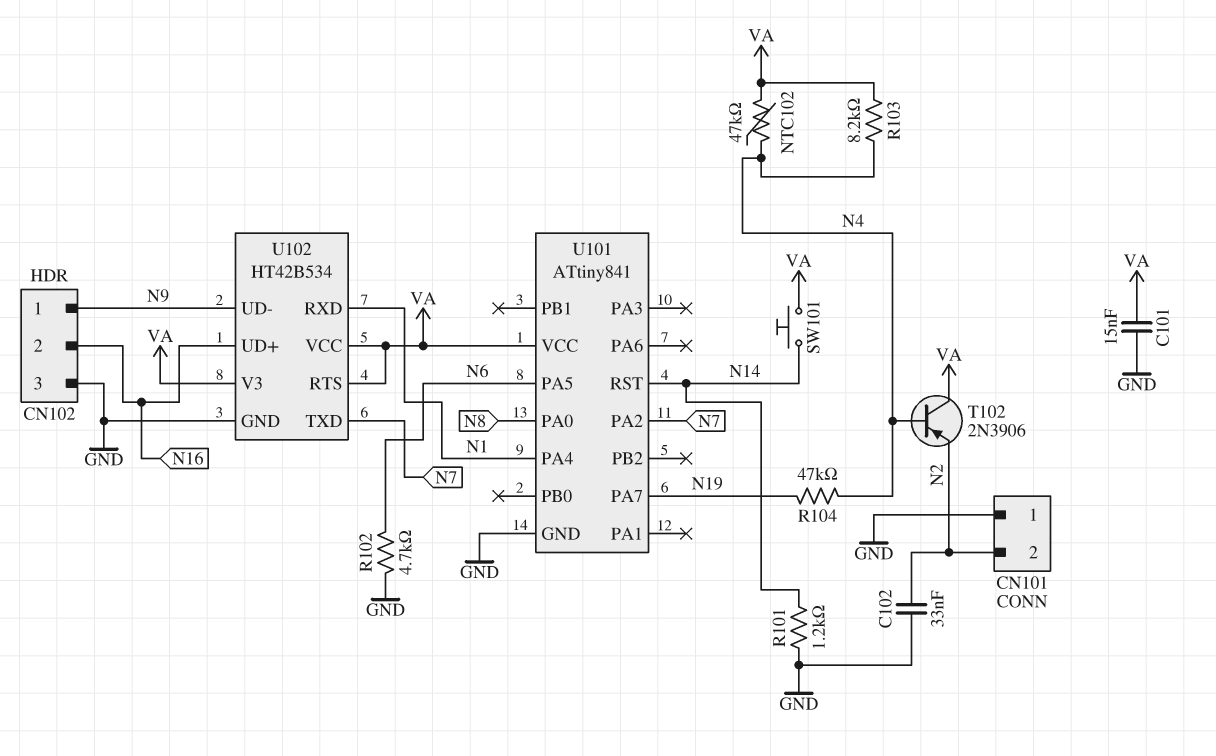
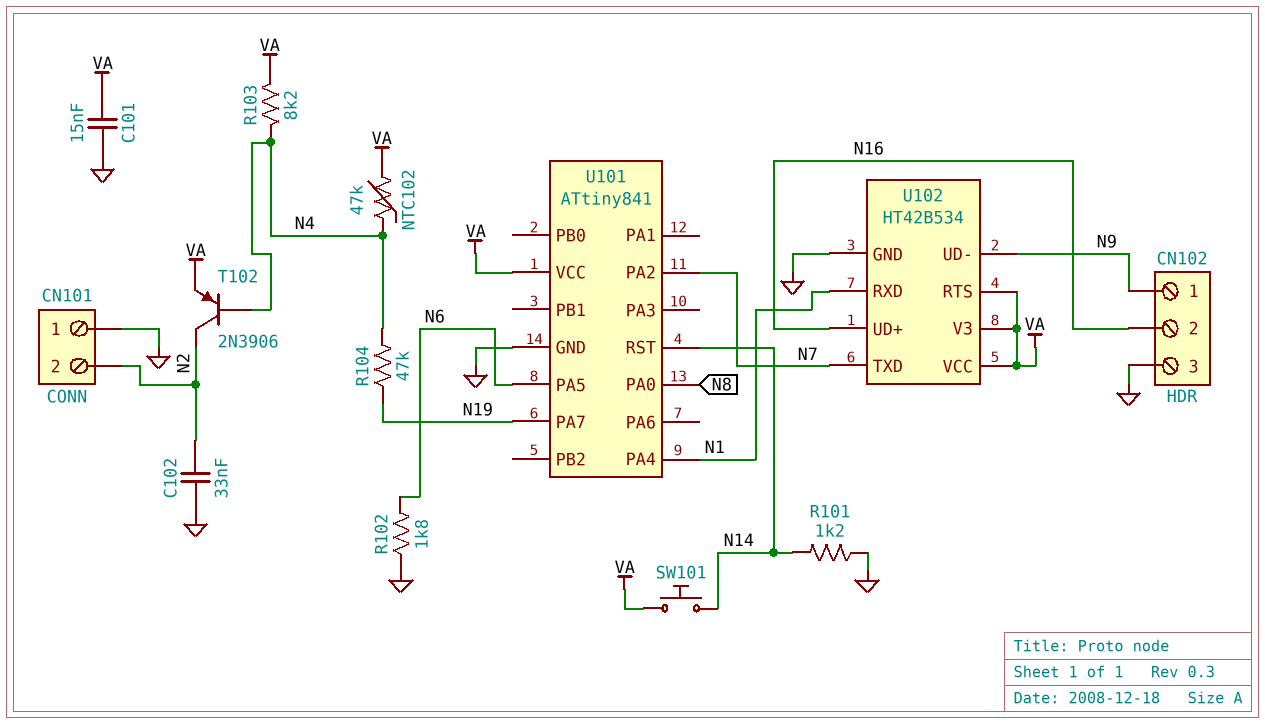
R102: 4.7k (GND, N6) -> 1.8k (GND, N6)
T102: PNP 2N3906 (B N4, C VA, E N2) -> PNP 2N3906 (B N4, C N2, E VA)

